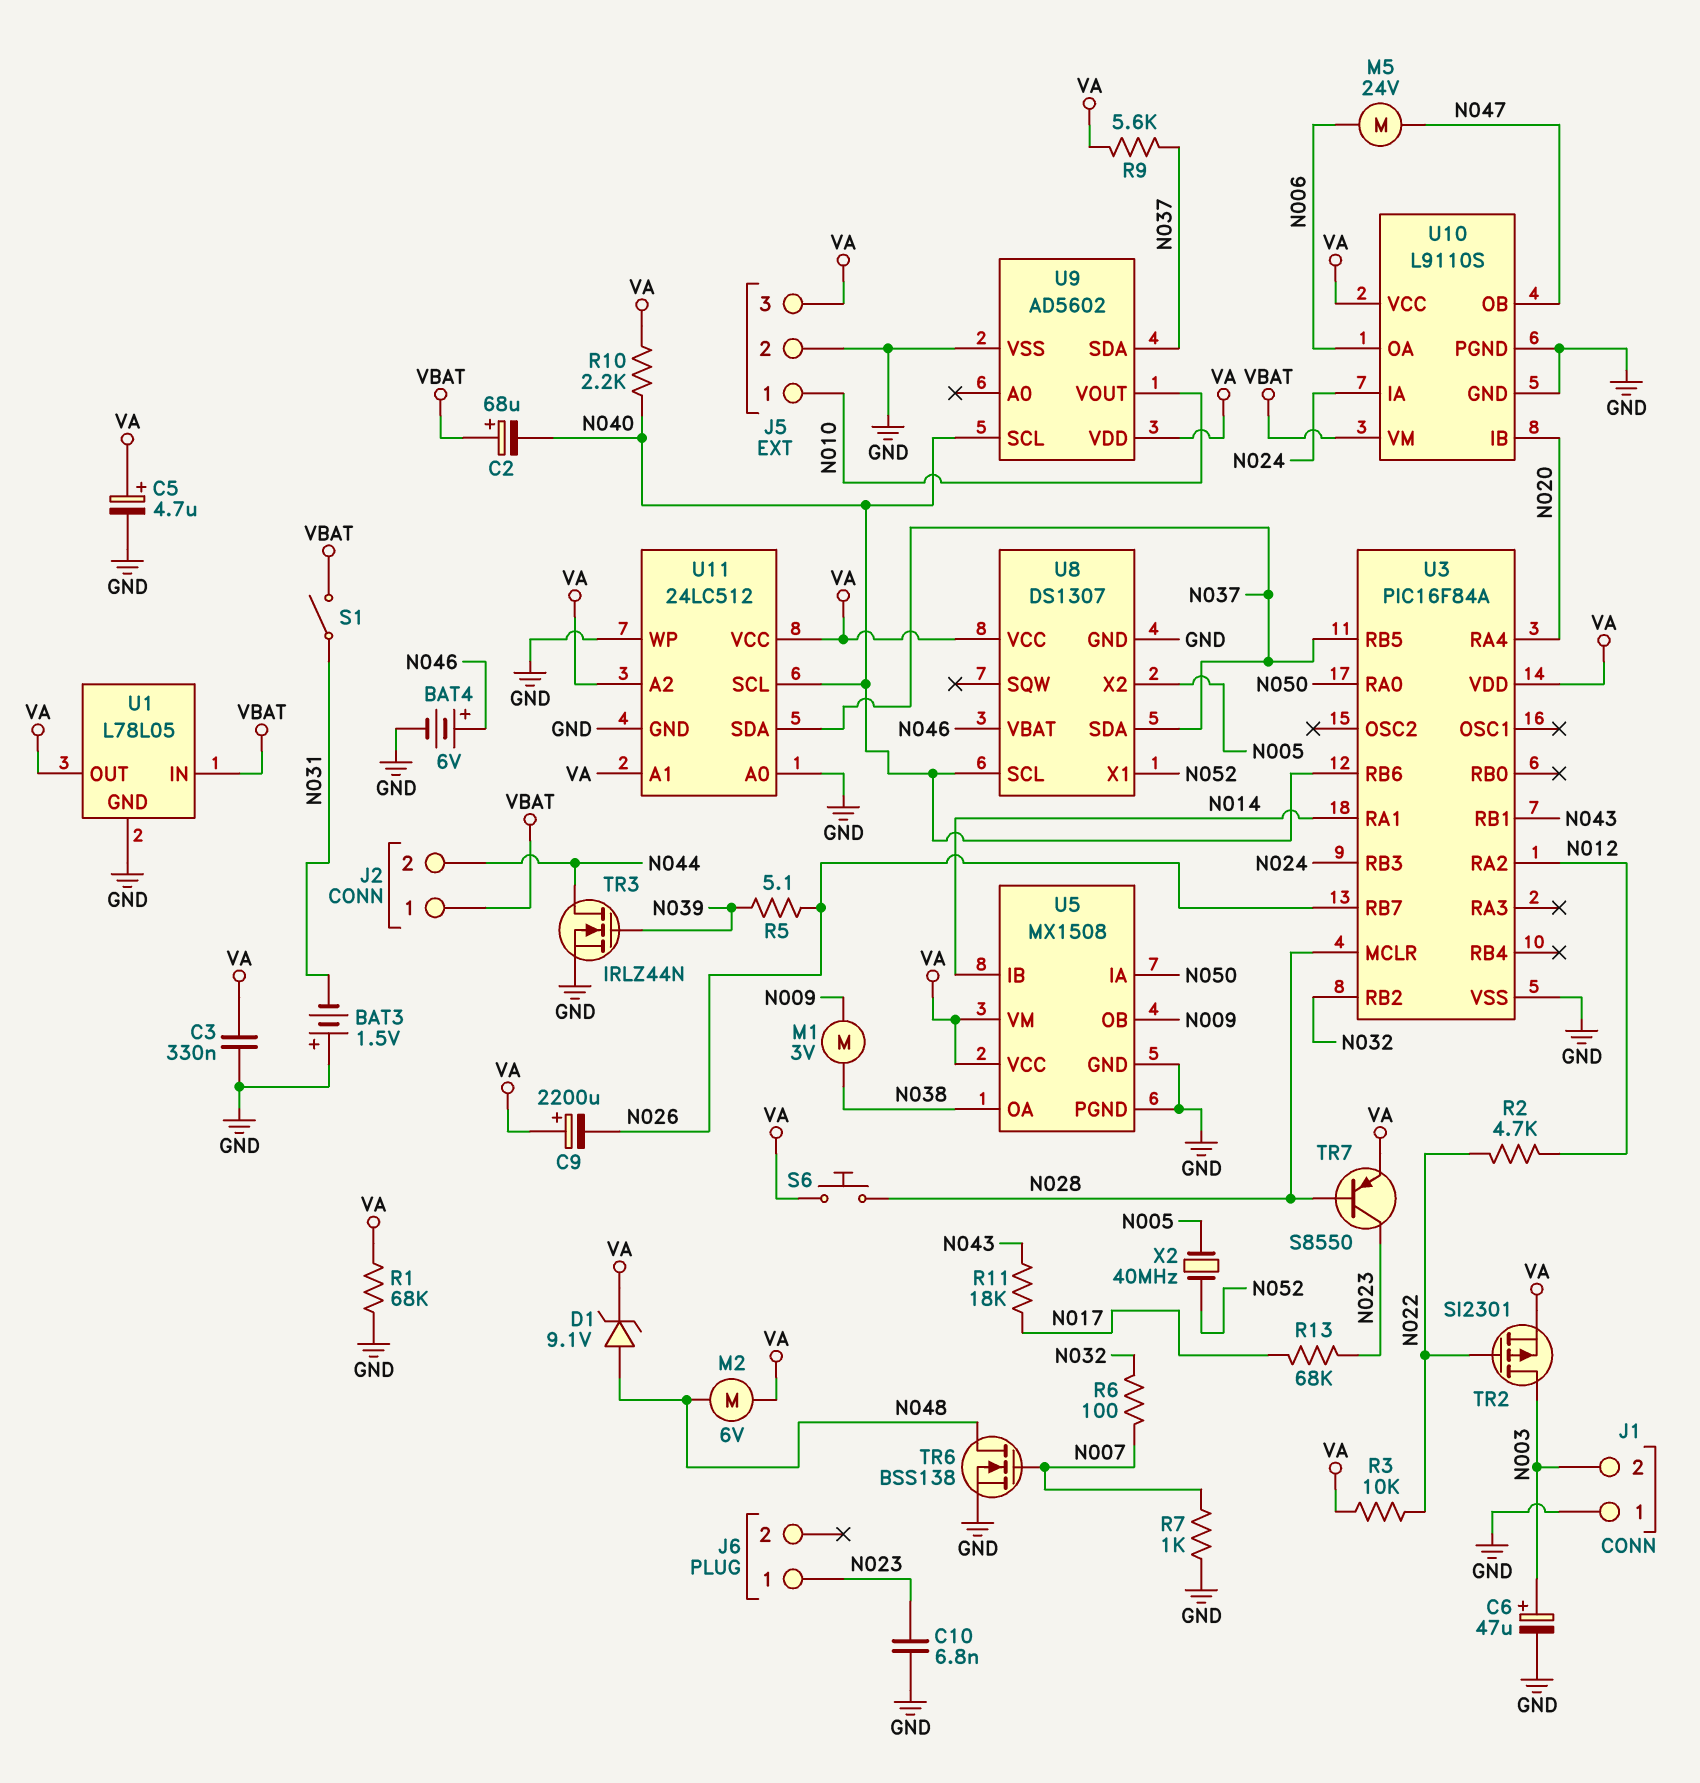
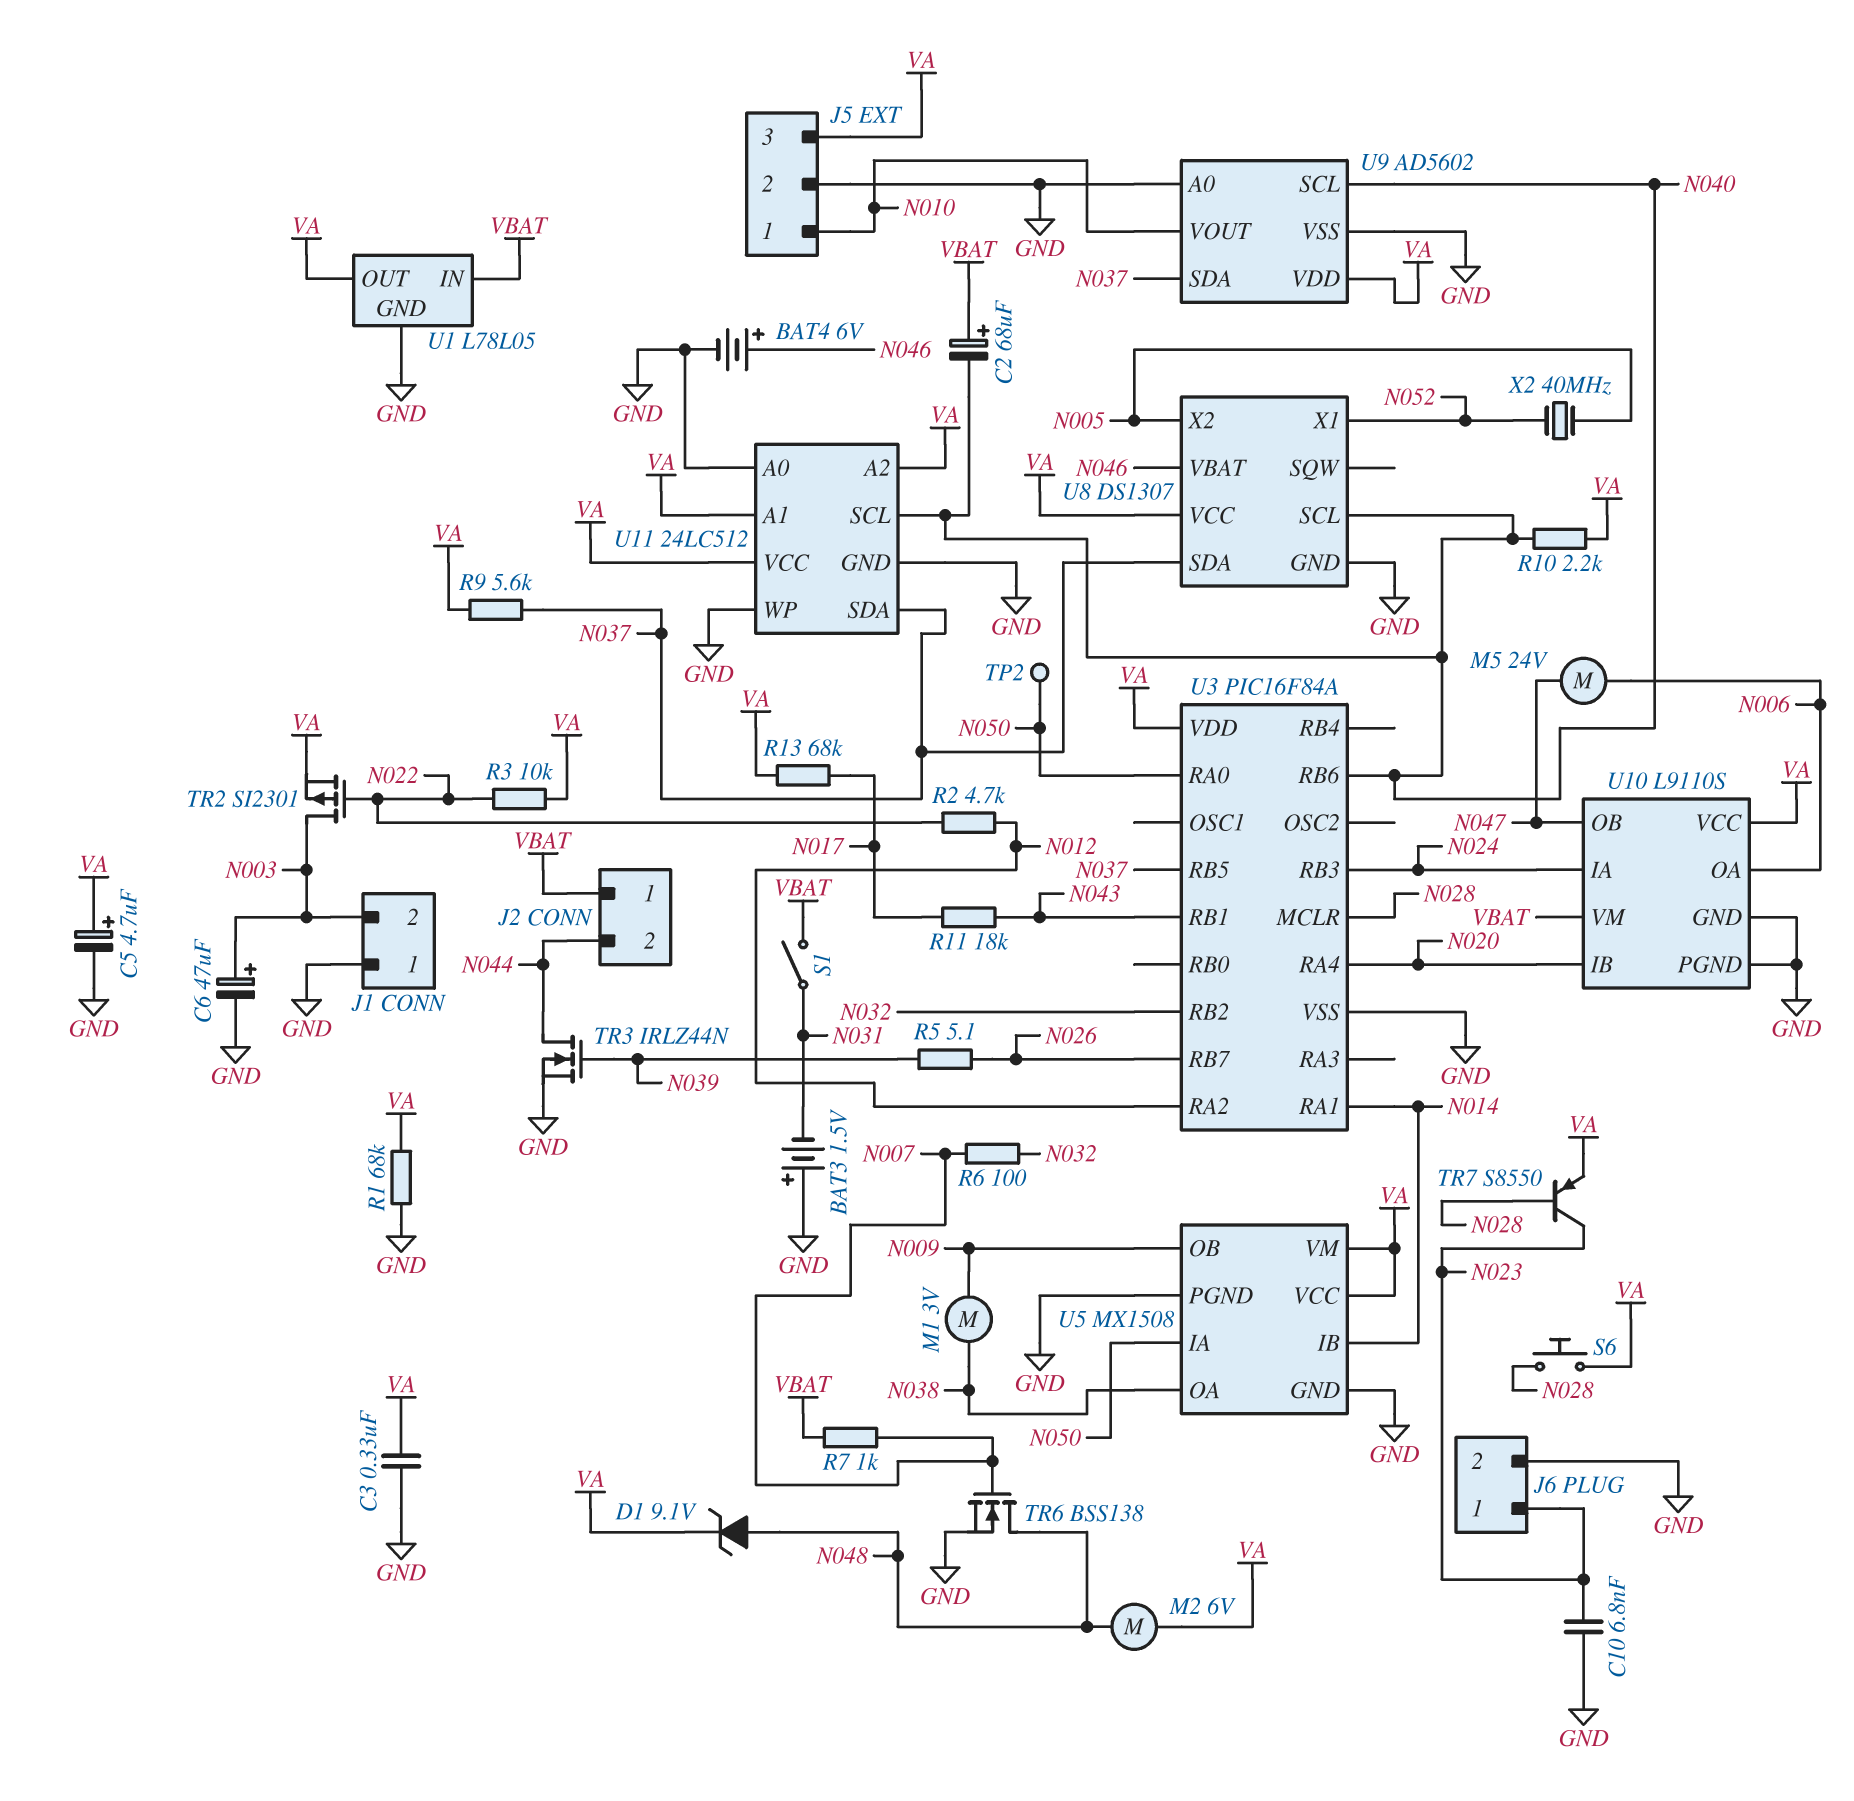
C9: 2200uF (plus VA, minus N026) -> none
J6 pin 2: none -> GND
R7: 1k (GND, N007) -> 1k (N007, VBAT)
R13: 68k (N017, N023) -> 68k (N017, VA)
TP2: none -> test point (N050)
U9 pin A0: none -> GND

